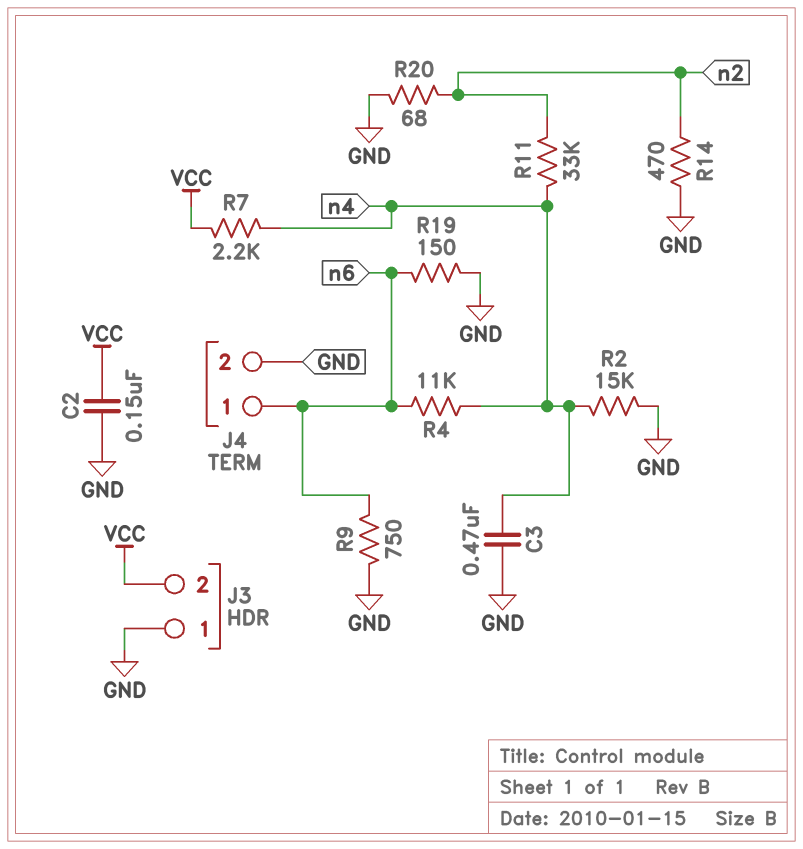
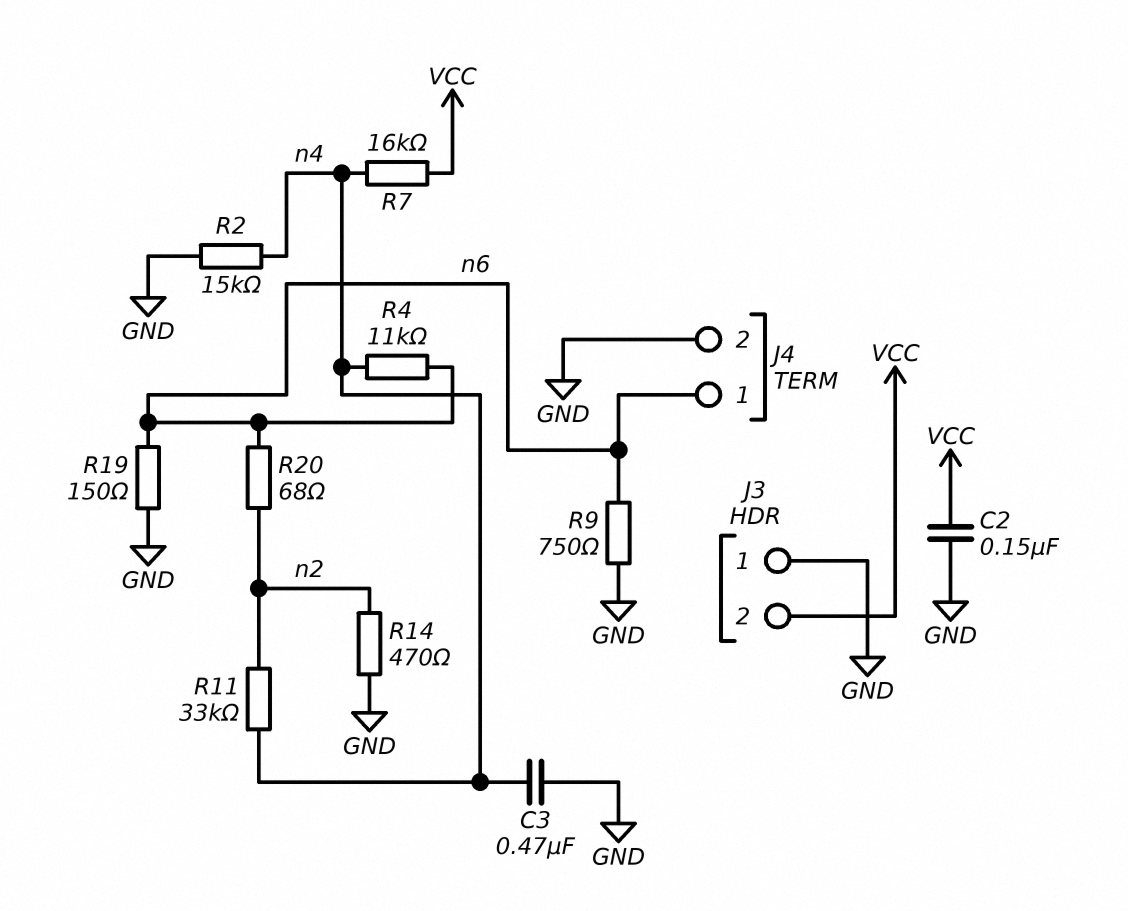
R7: 2.2k (VCC, n4) -> 16k (VCC, n4)
R20: 68 (GND, n2) -> 68 (n2, n6)

